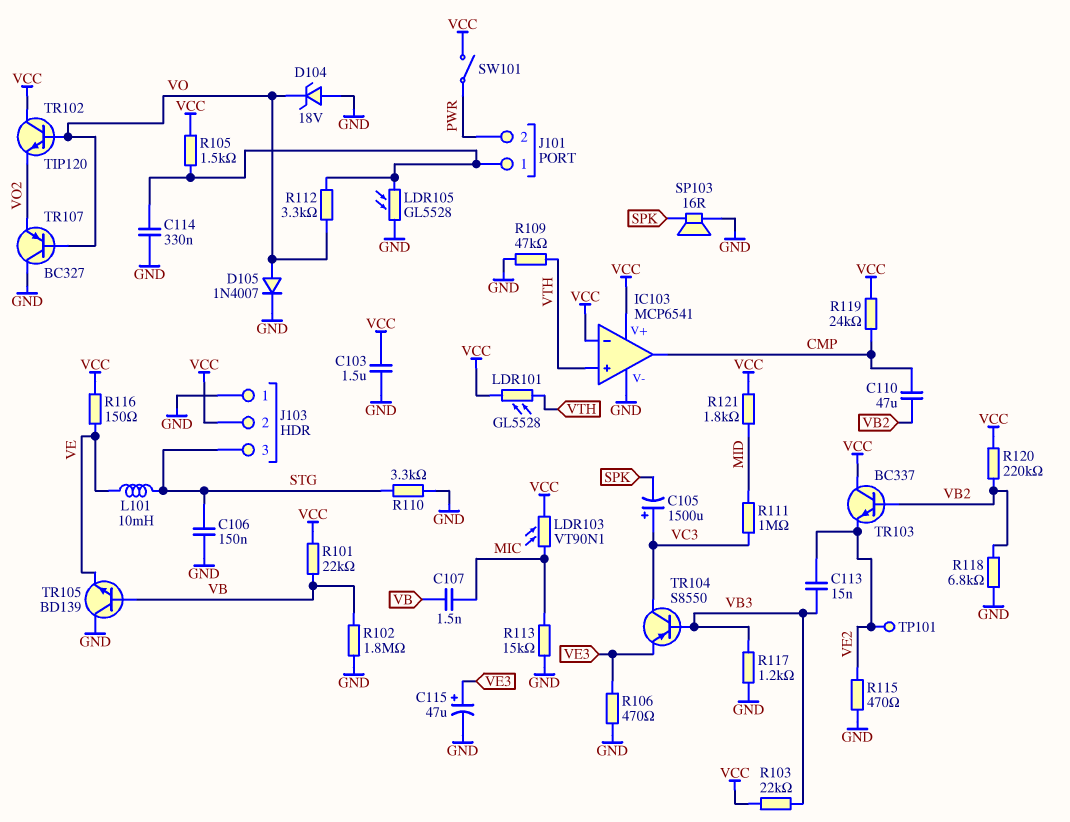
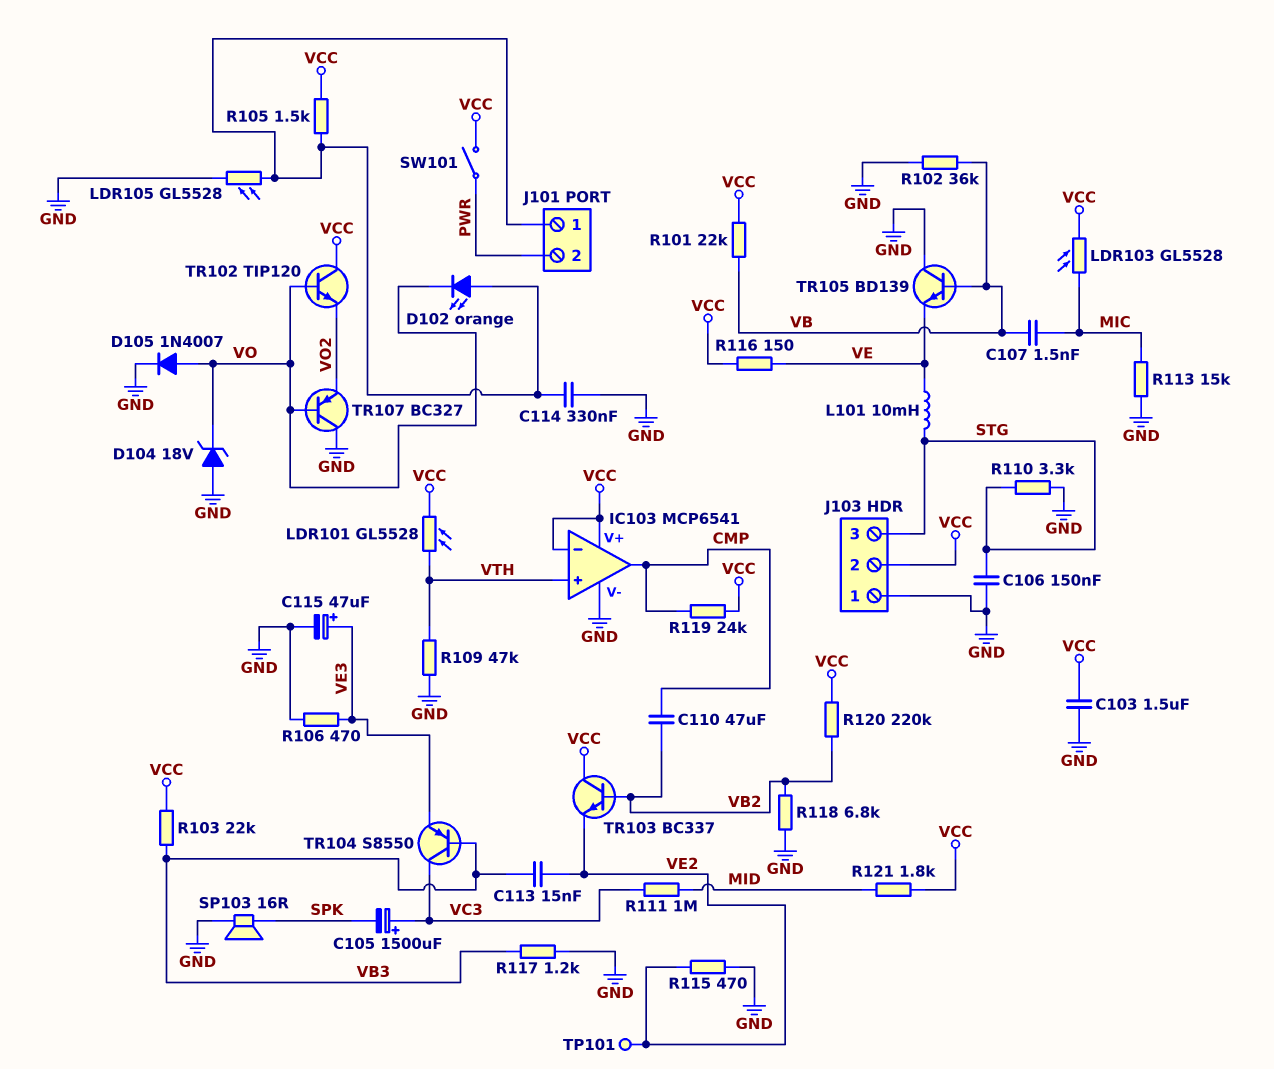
D102: none -> LED orange (A J101/1, K VO)
LDR103: VT90N1 (MIC, VCC) -> GL5528 (MIC, VCC)
R102: 1.8M (GND, VB) -> 36k (GND, VB)
R112: 3.3k (J101/1, VO) -> none

